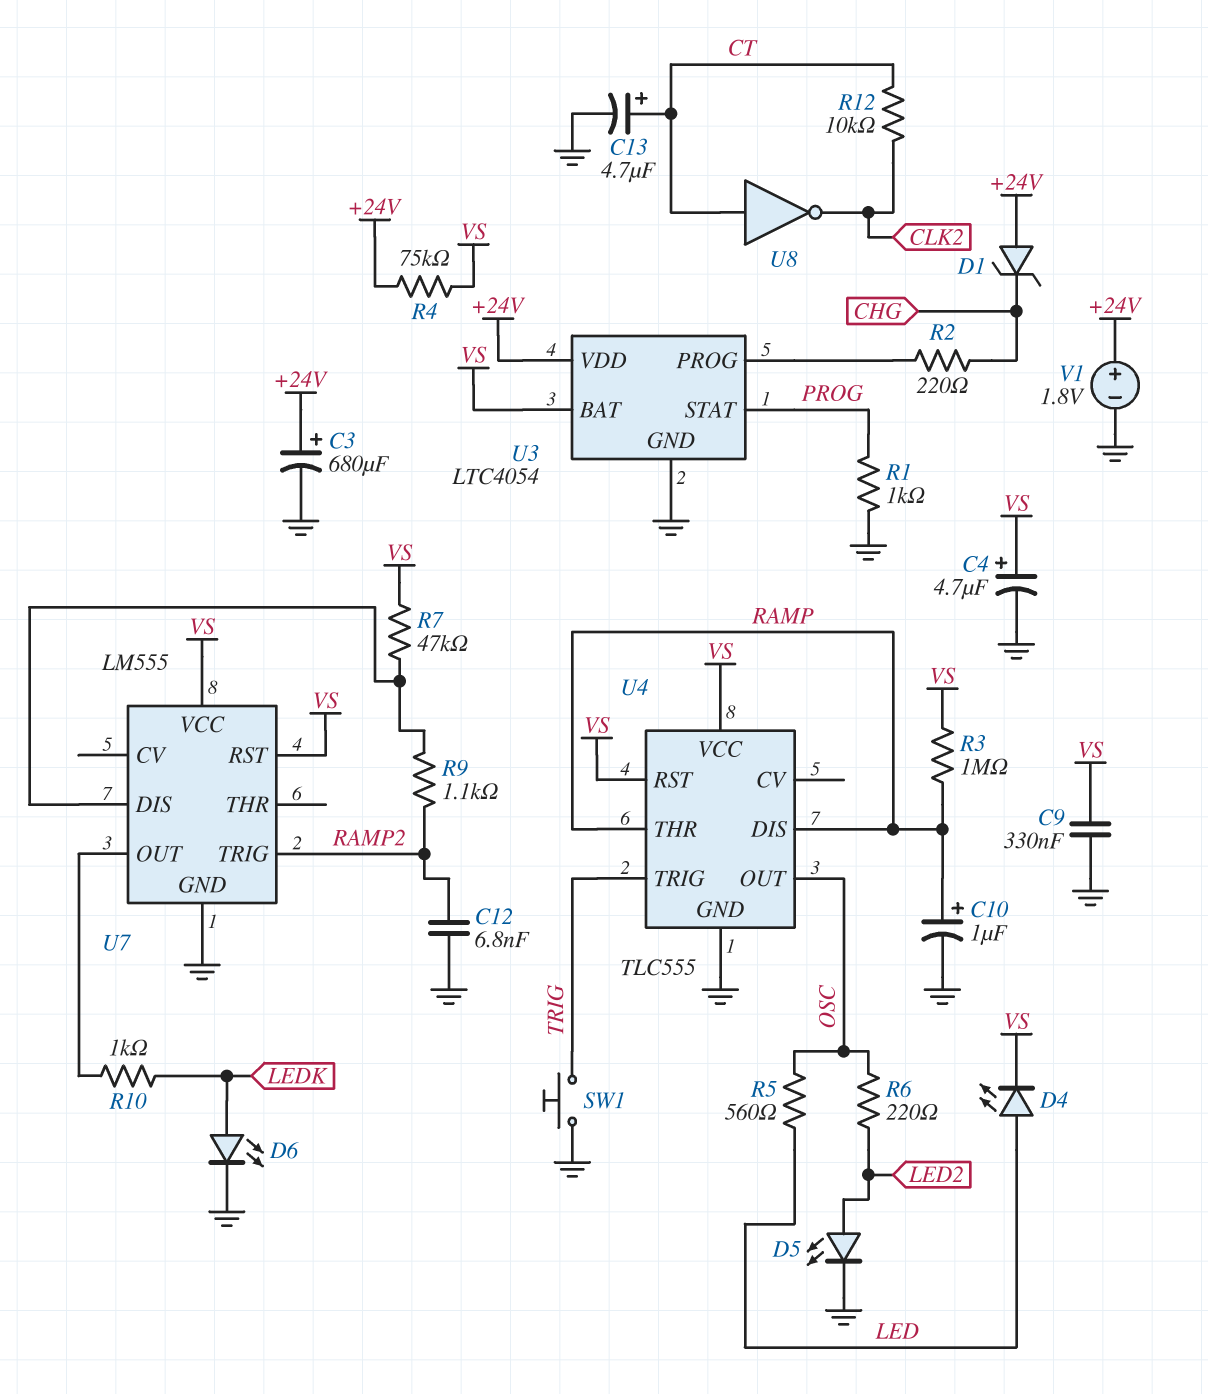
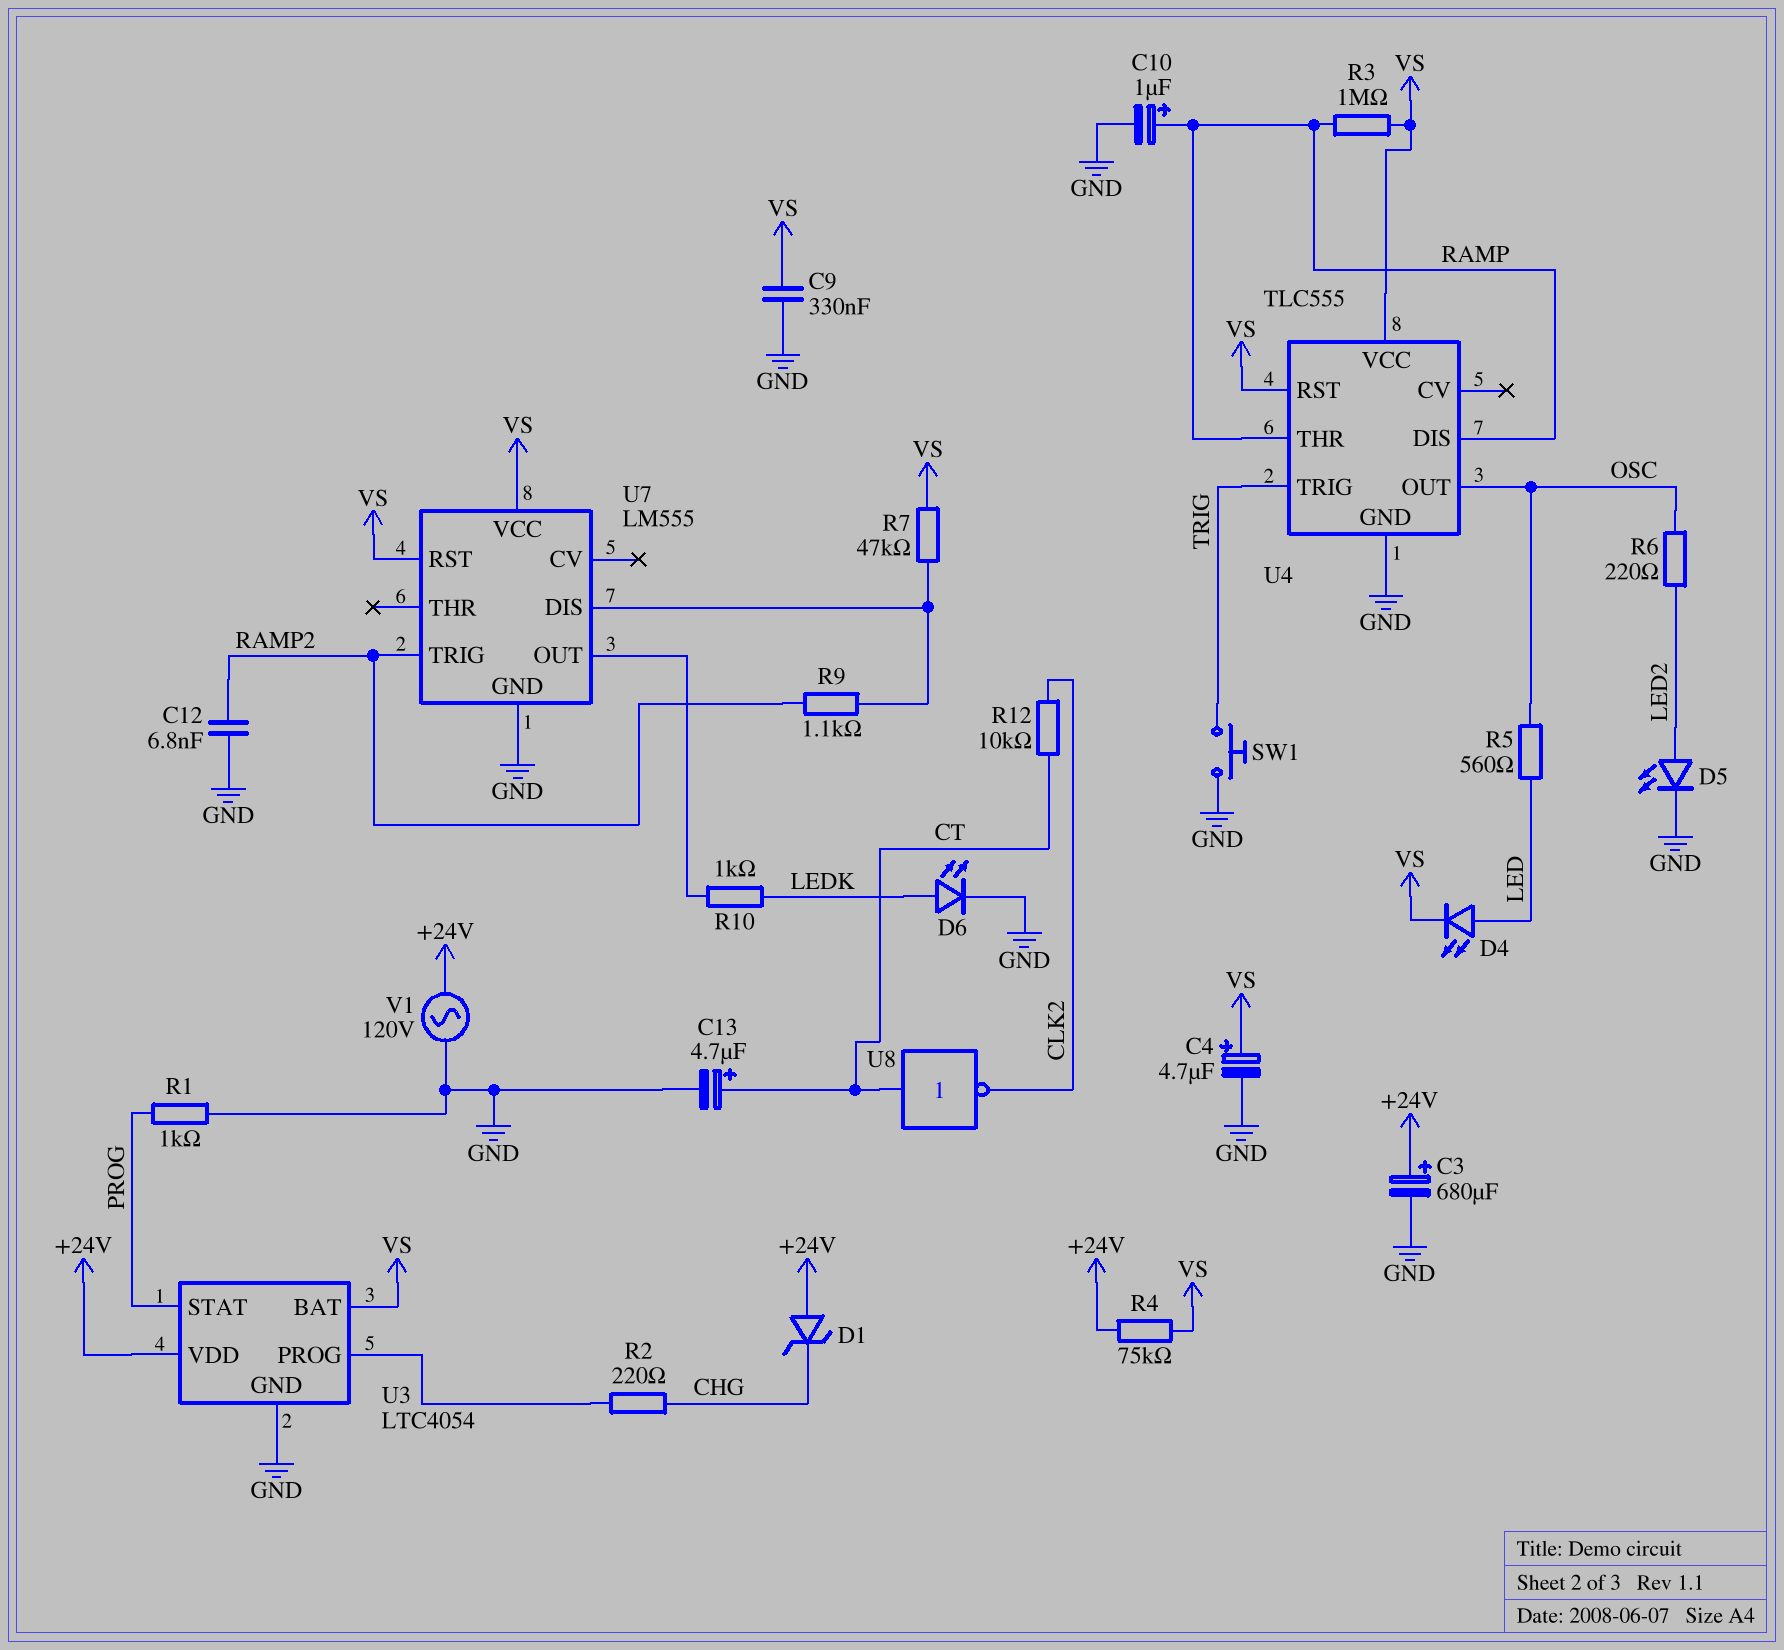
V1: 1.8V (plus +24V, minus GND) -> AC 120V (+24V, GND)

